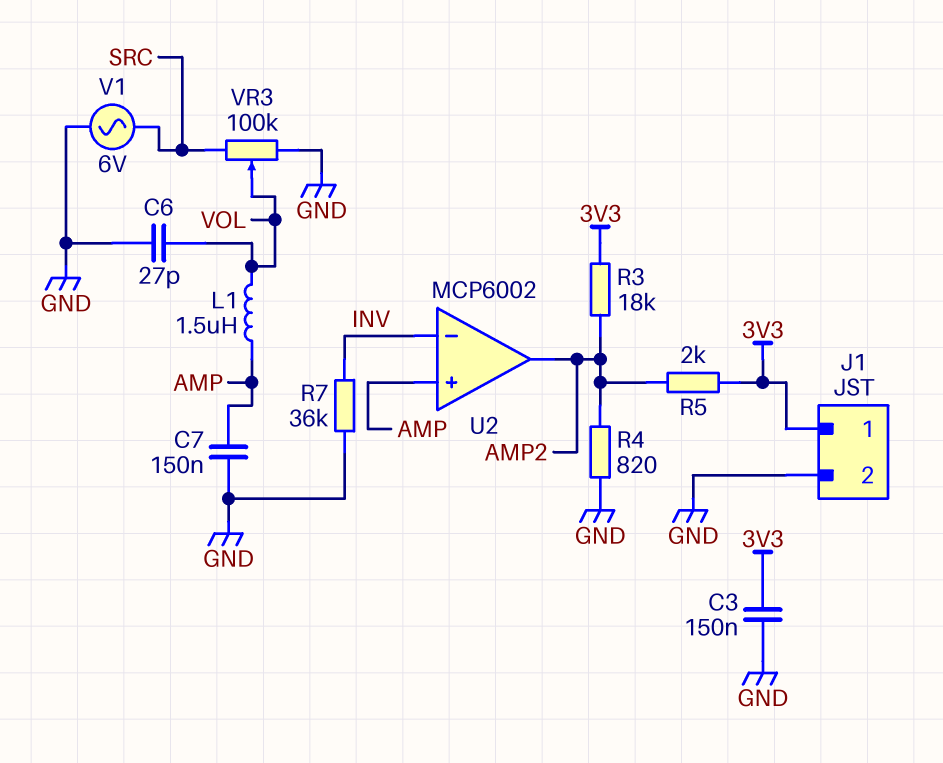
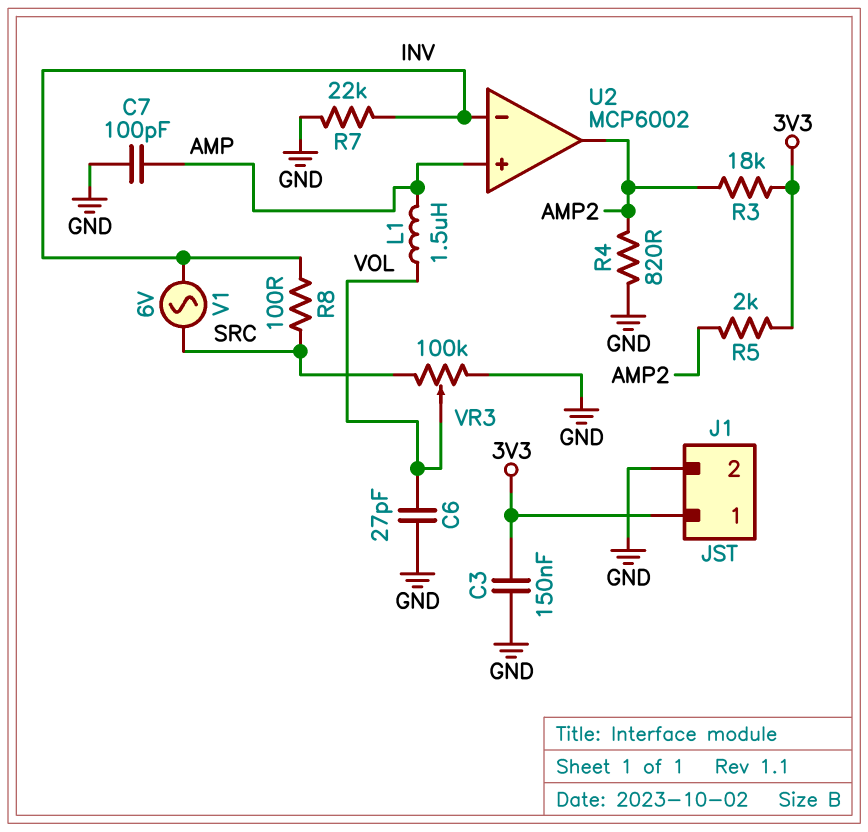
C7: 150nF (AMP, GND) -> 100pF (AMP, GND)
R7: 36k (GND, INV) -> 22k (GND, INV)
R8: none -> 100 (INV, SRC)
V1: AC 6V (GND, SRC) -> AC 6V (INV, SRC)

